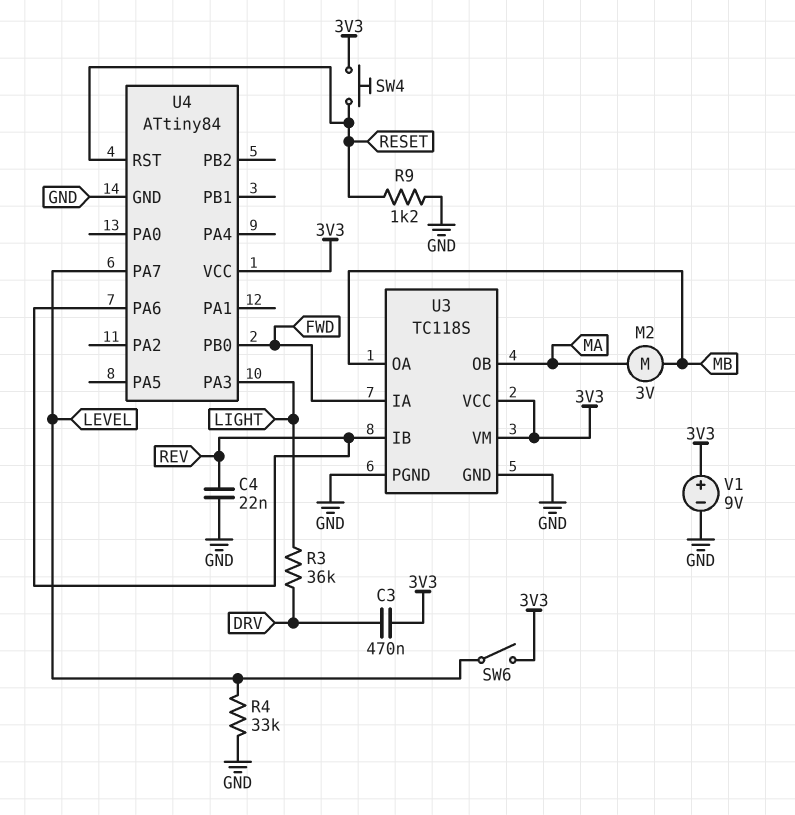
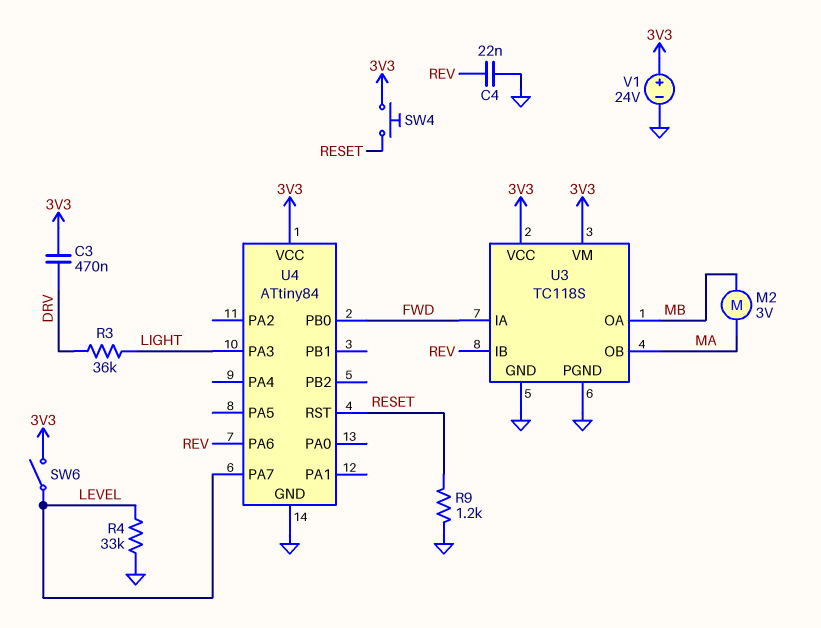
V1: 9V (plus 3V3, minus GND) -> 24V (plus 3V3, minus GND)

